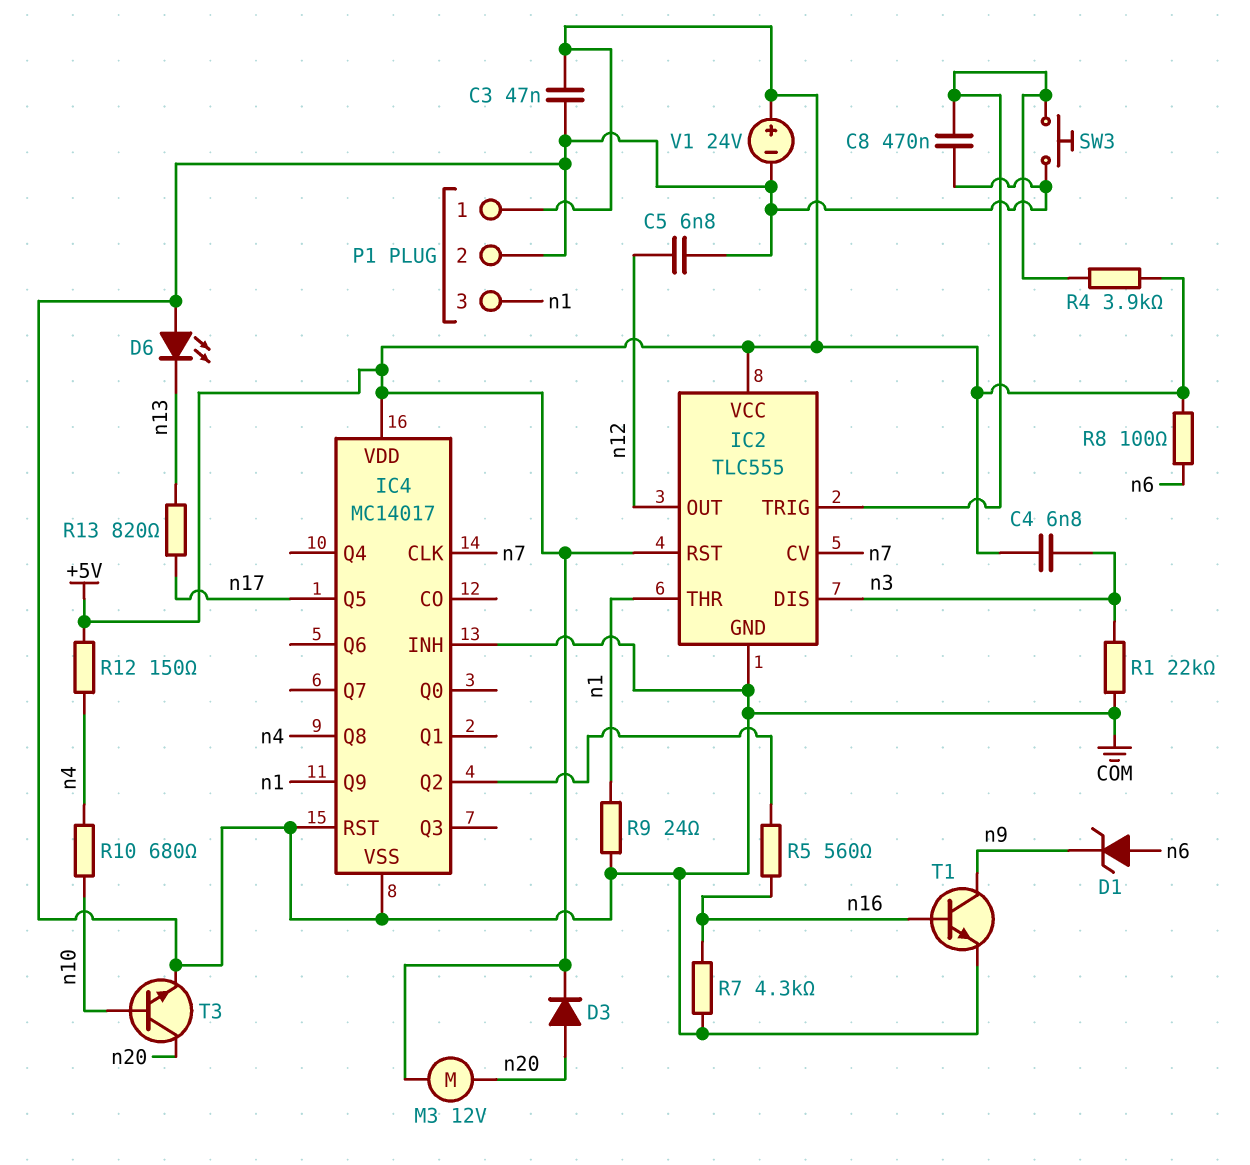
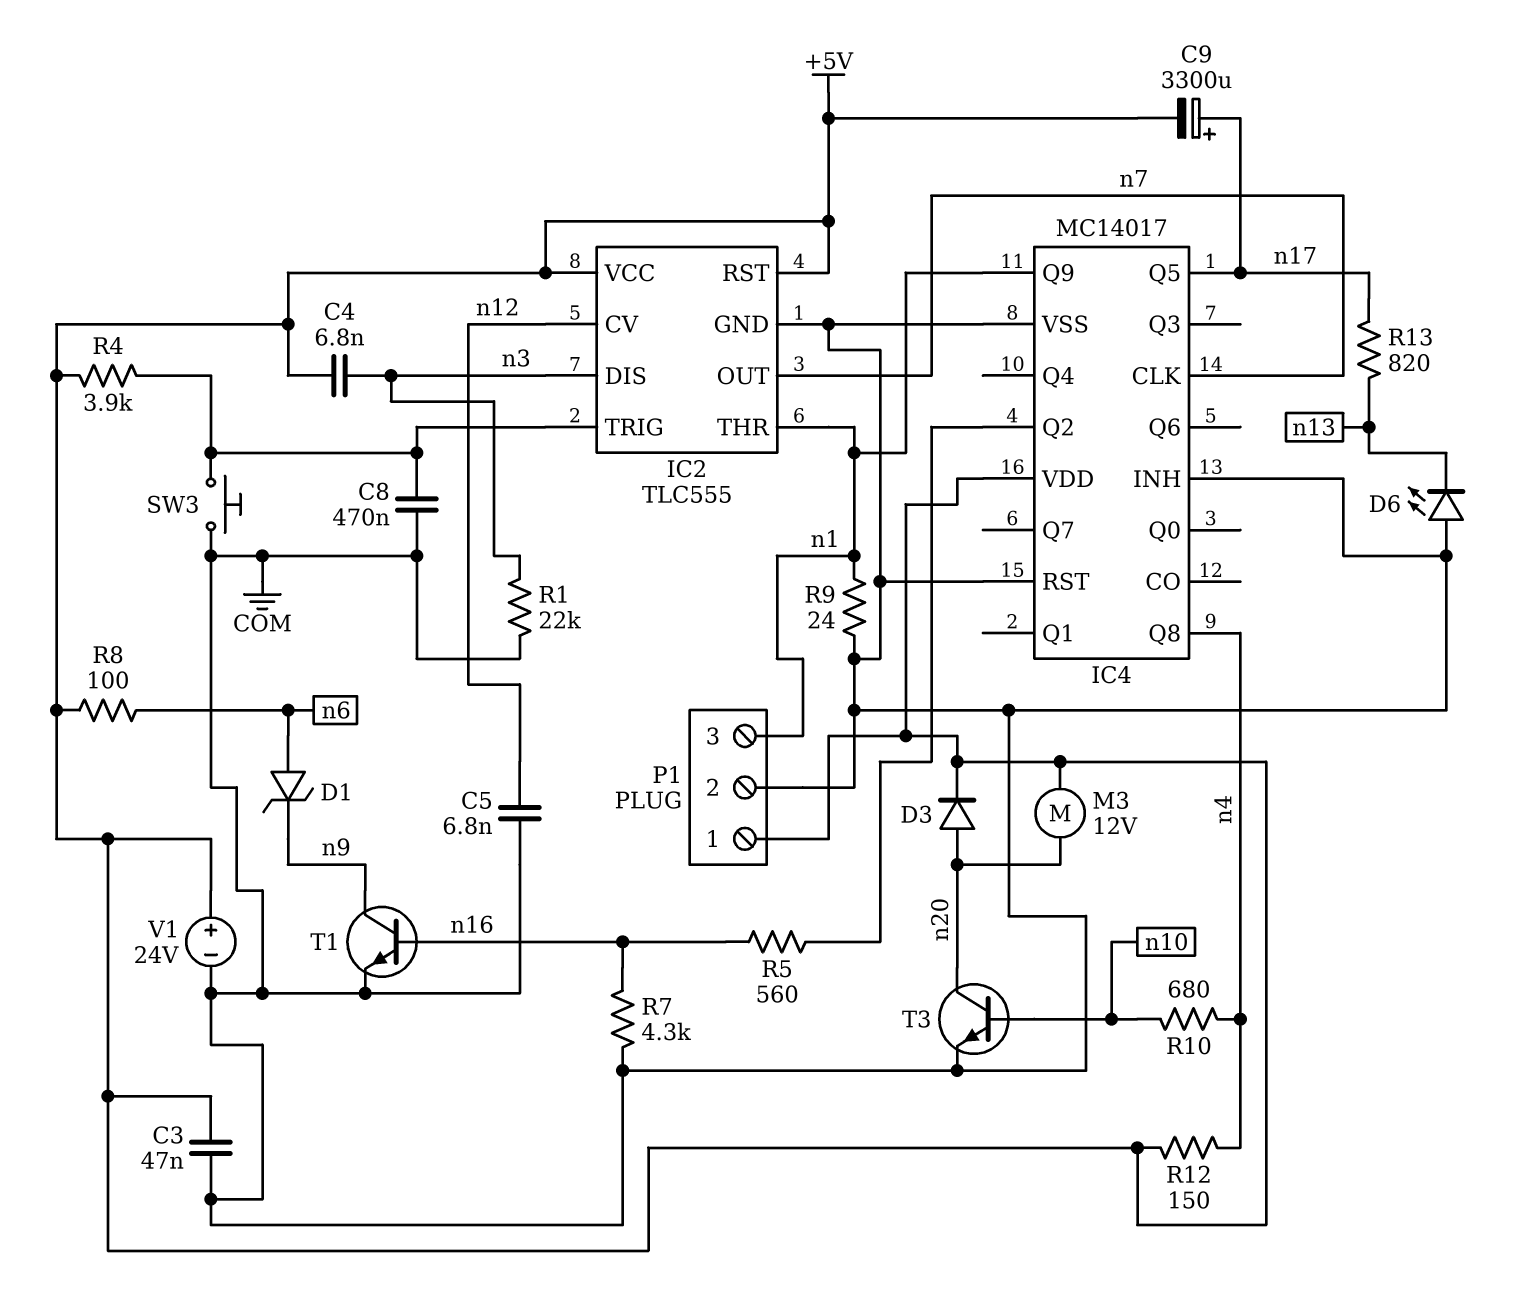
C9: none -> 3300uF (plus n17, minus +5V)
IC2 pin CV: n7 -> n12
IC2 pin OUT: n12 -> n7

